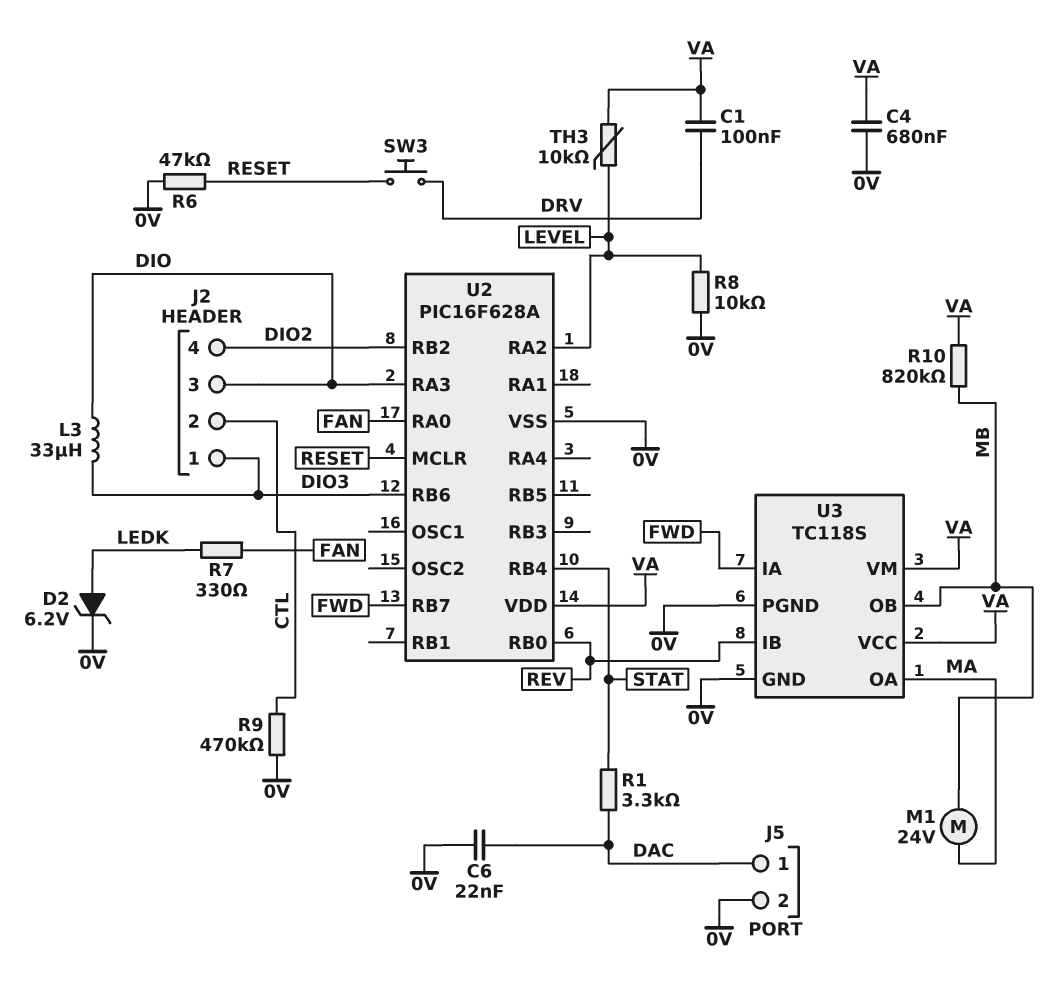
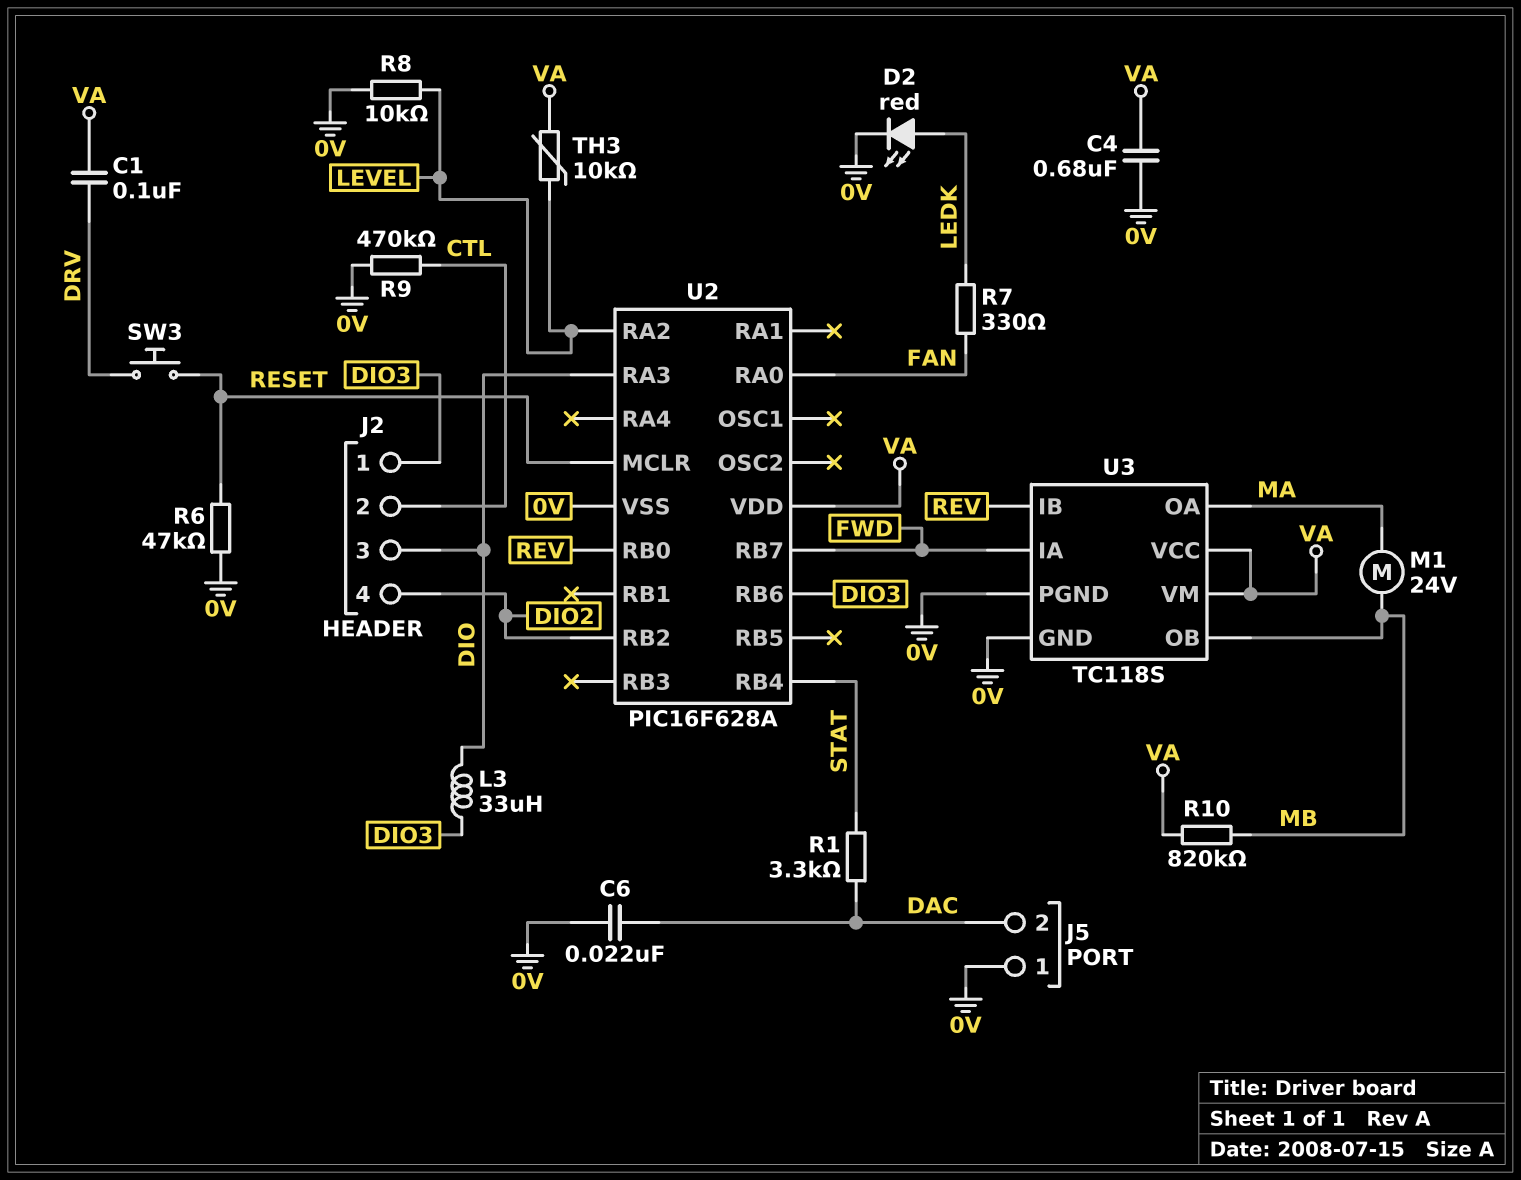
D2: zener 6.2V (A LEDK, K 0V) -> LED red (A LEDK, K 0V)
J5 pin 1: DAC -> 0V
J5 pin 2: 0V -> DAC

